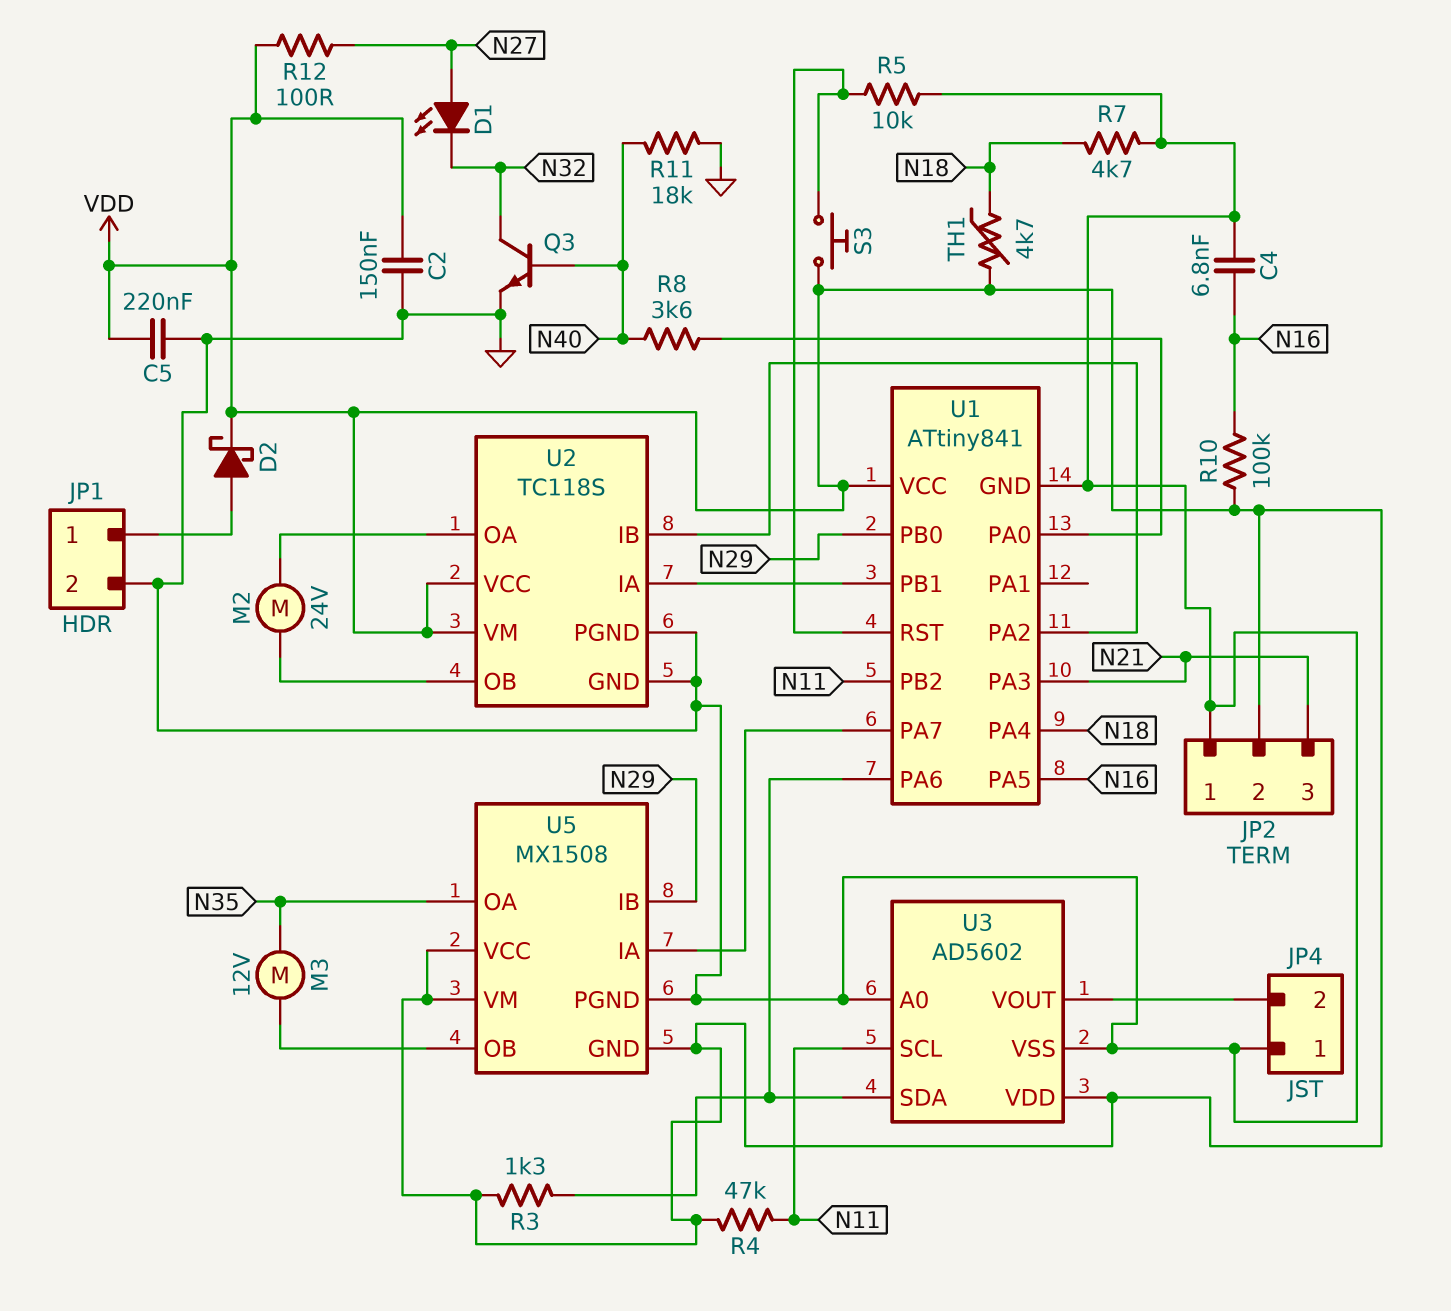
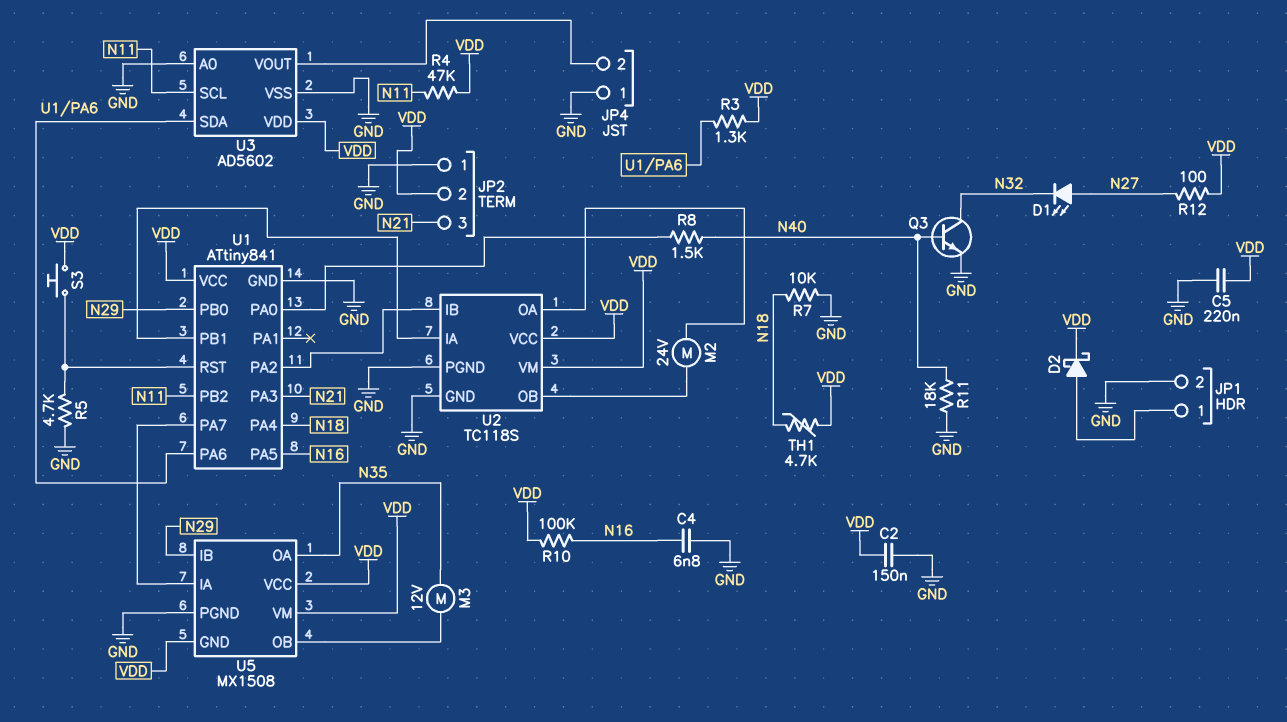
R5: 10k (GND, U1/RST) -> 4.7k (GND, U1/RST)
R7: 4.7k (GND, N18) -> 10k (GND, N18)
R8: 3.6k (N40, U1/PA0) -> 1.5k (N40, U1/PA0)

